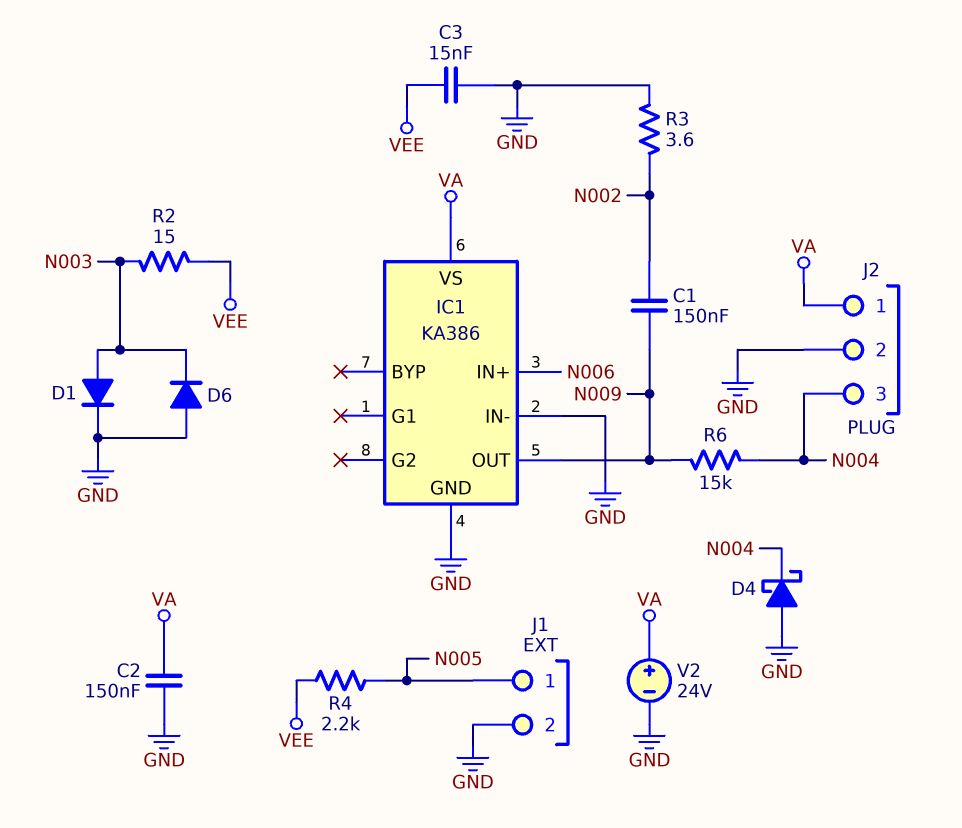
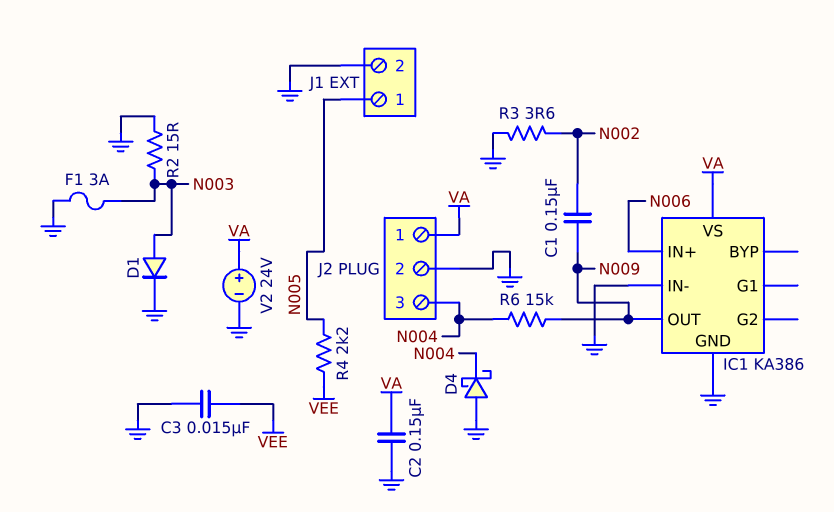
D6: diode (A GND, K N003) -> none
F1: none -> 3A (GND, N003)
R2: 15 (N003, VEE) -> 15 (GND, N003)

